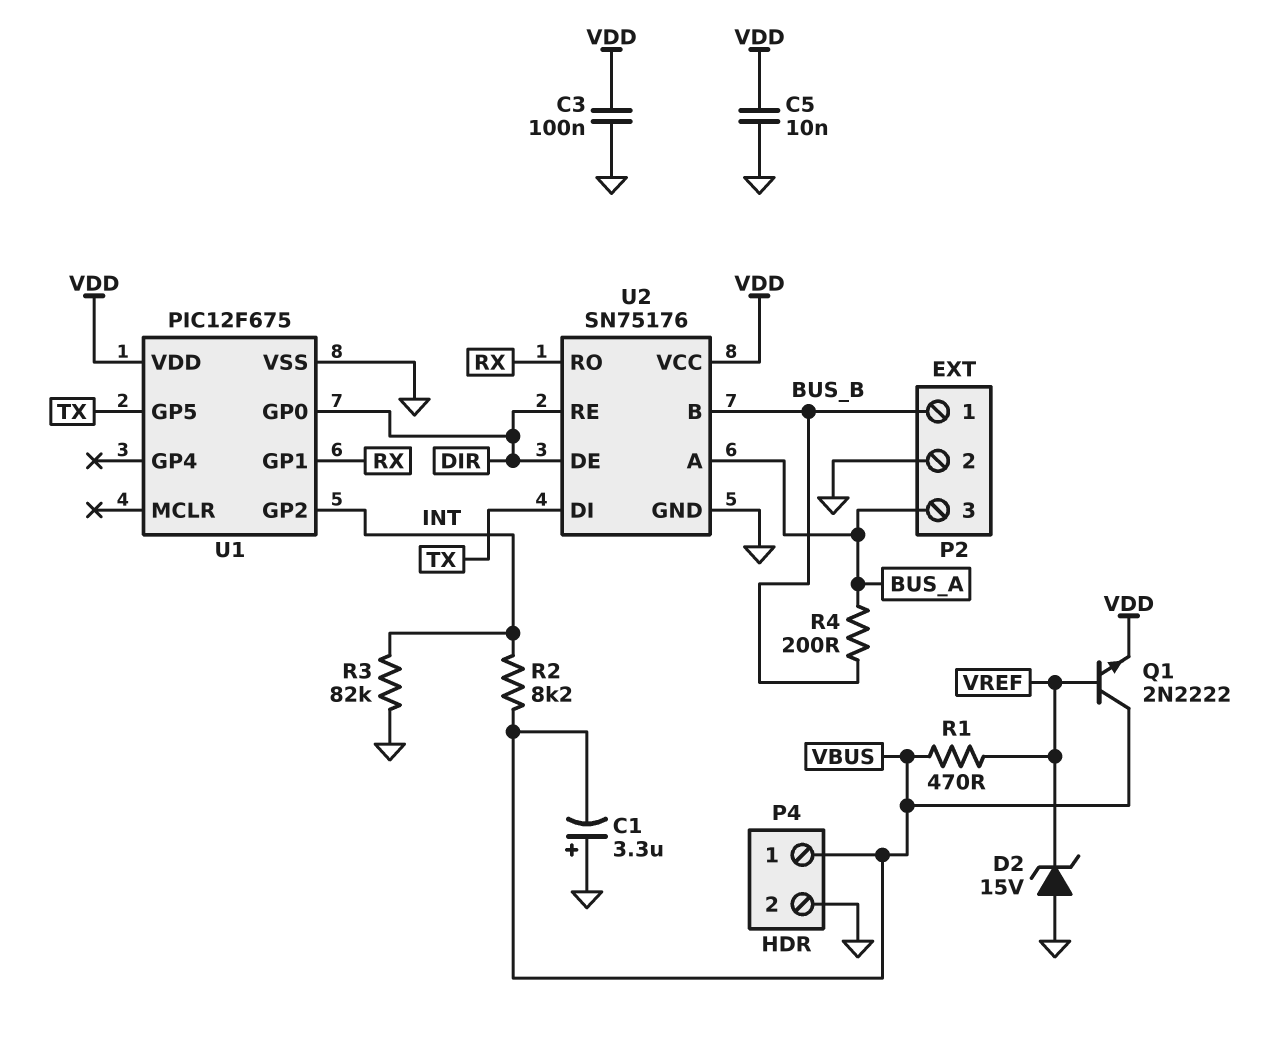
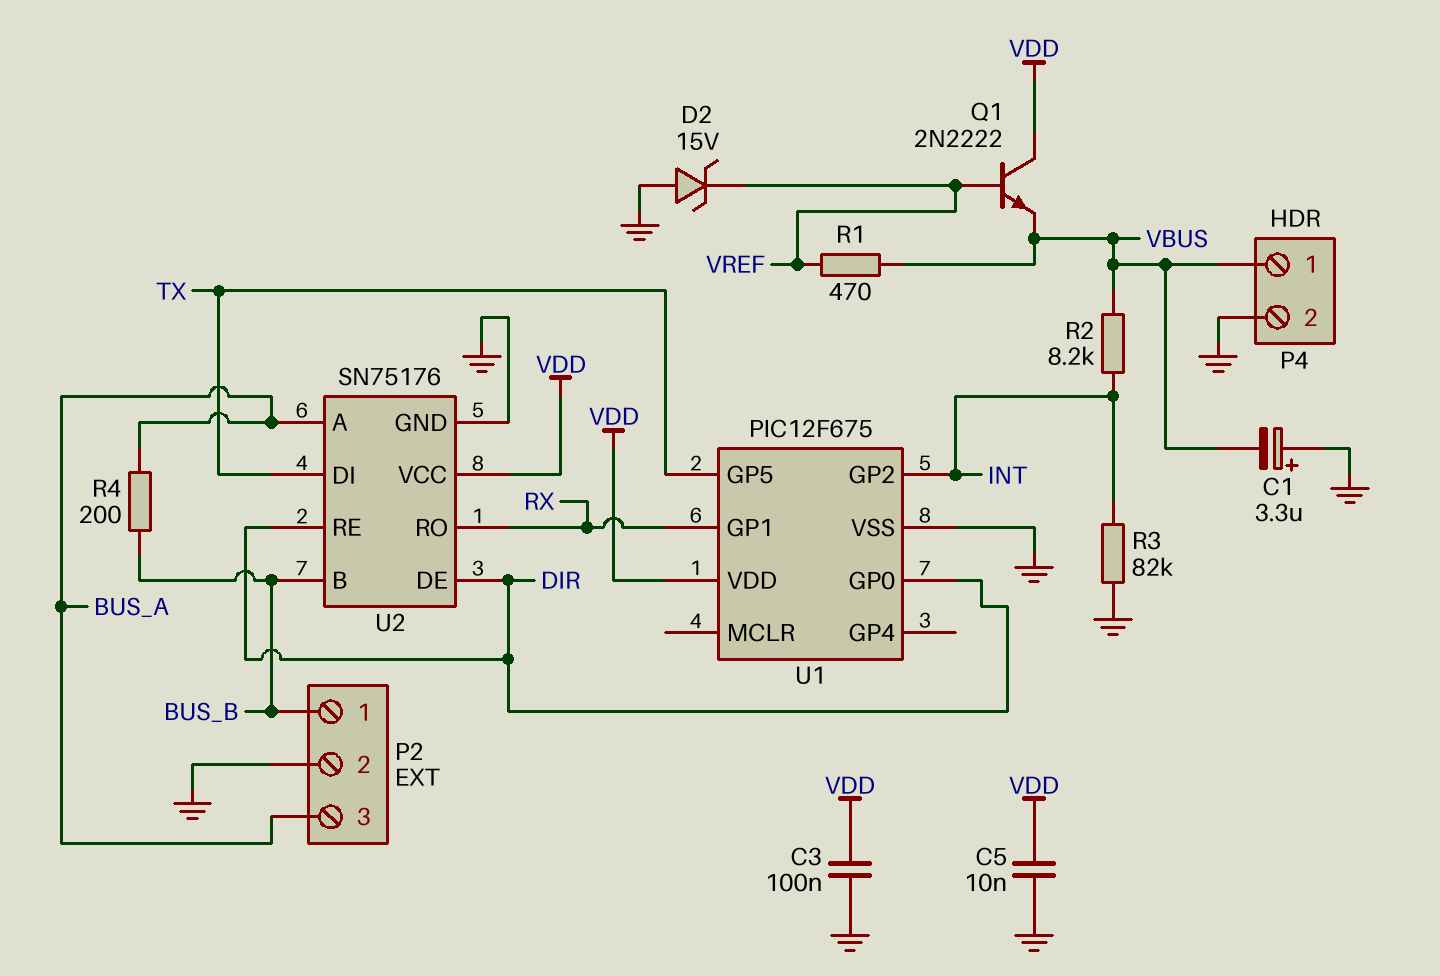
Q1: NPN 2N2222 (B VREF, C VBUS, E VDD) -> NPN 2N2222 (B VREF, C VDD, E VBUS)

